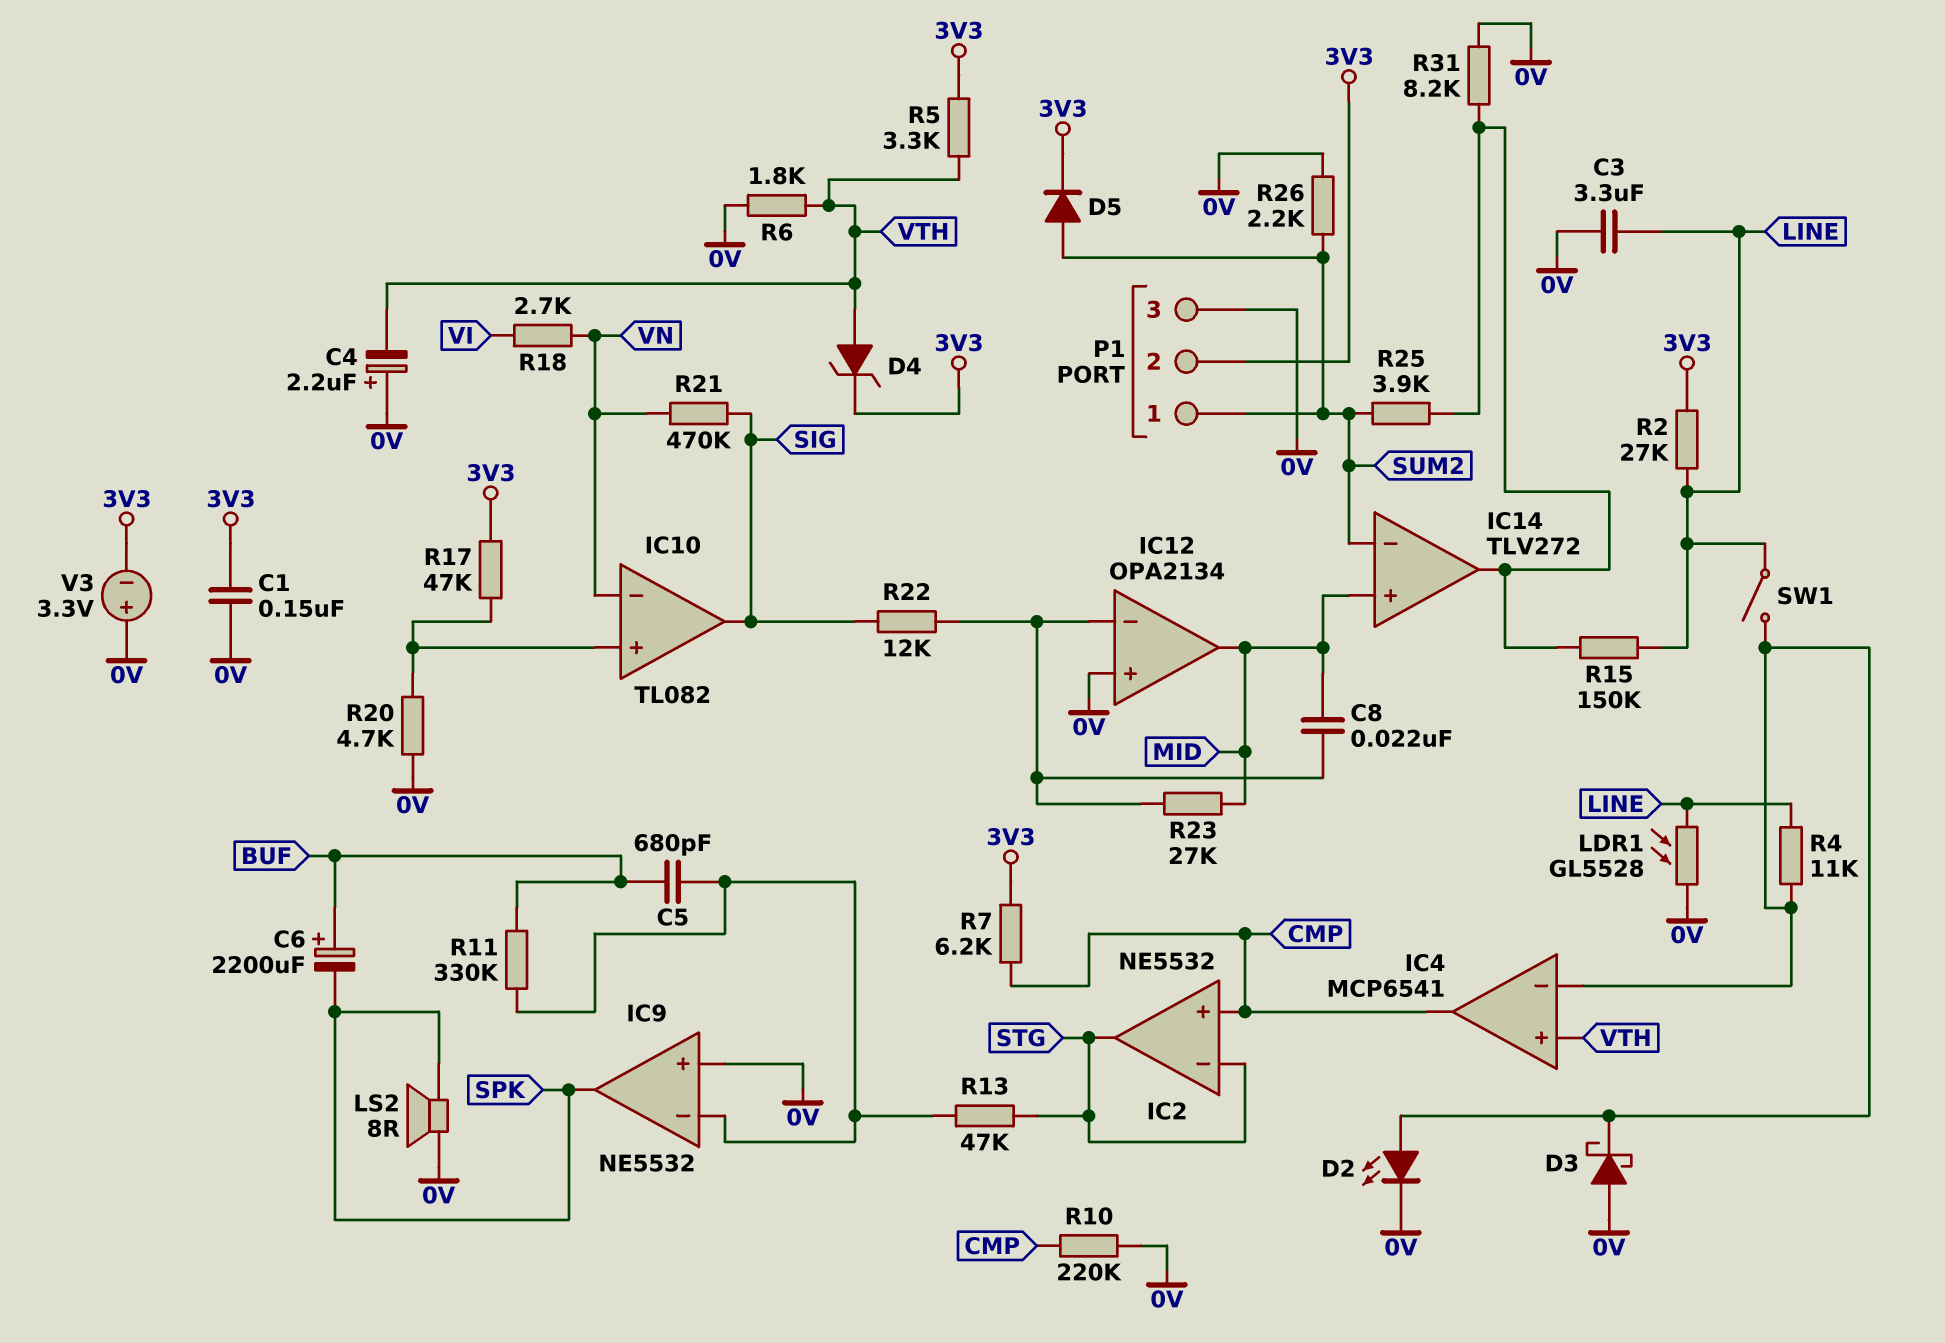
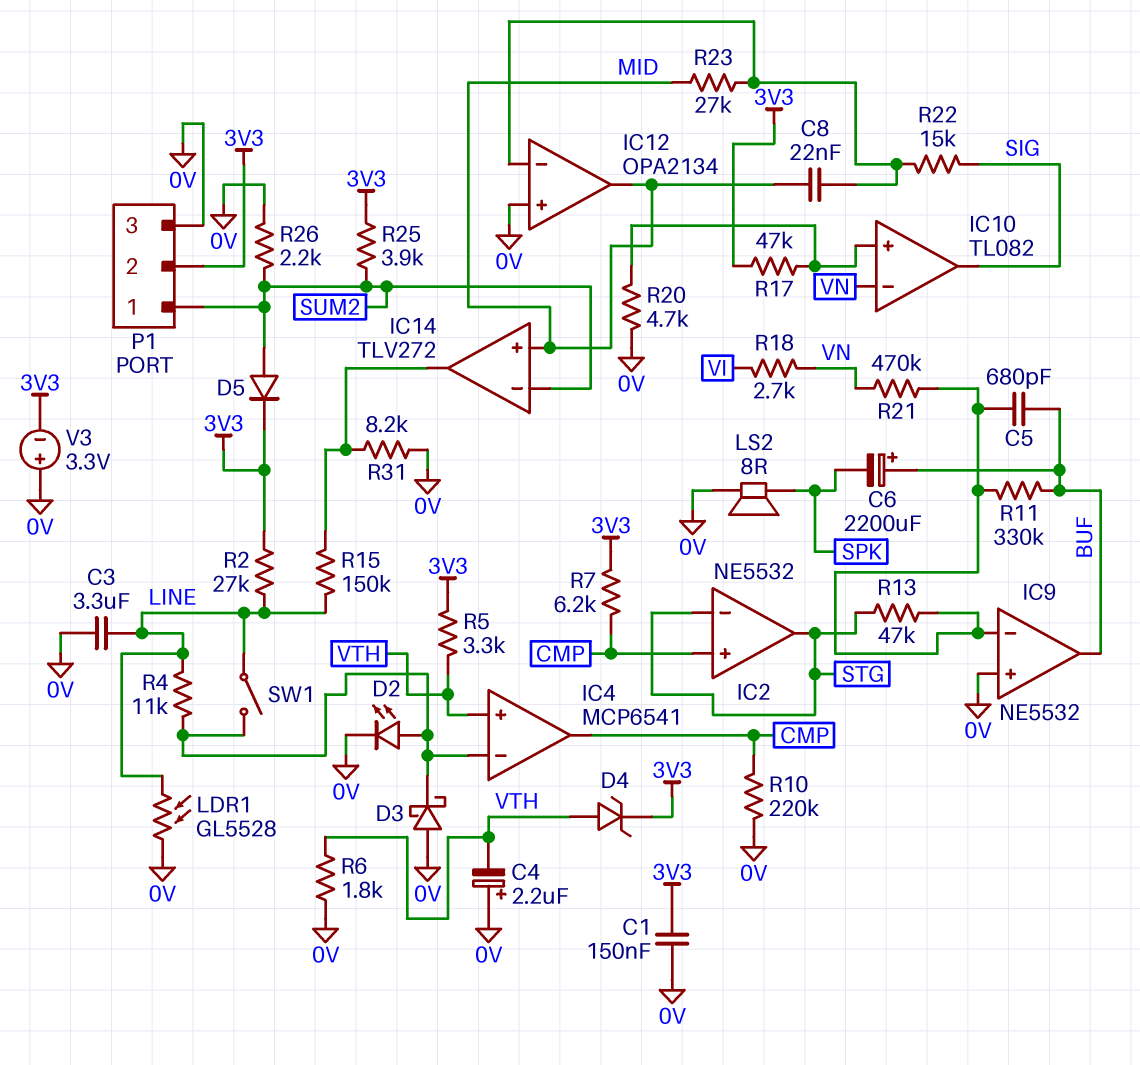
IC9 pin out: SPK -> BUF
R21: 470k (SIG, VN) -> 470k (IC9/in-, VN)
R22: 12k (IC12/in-, SIG) -> 15k (IC12/in-, SIG)
R25: 3.9k (IC14/out, SUM2) -> 3.9k (3V3, SUM2)

